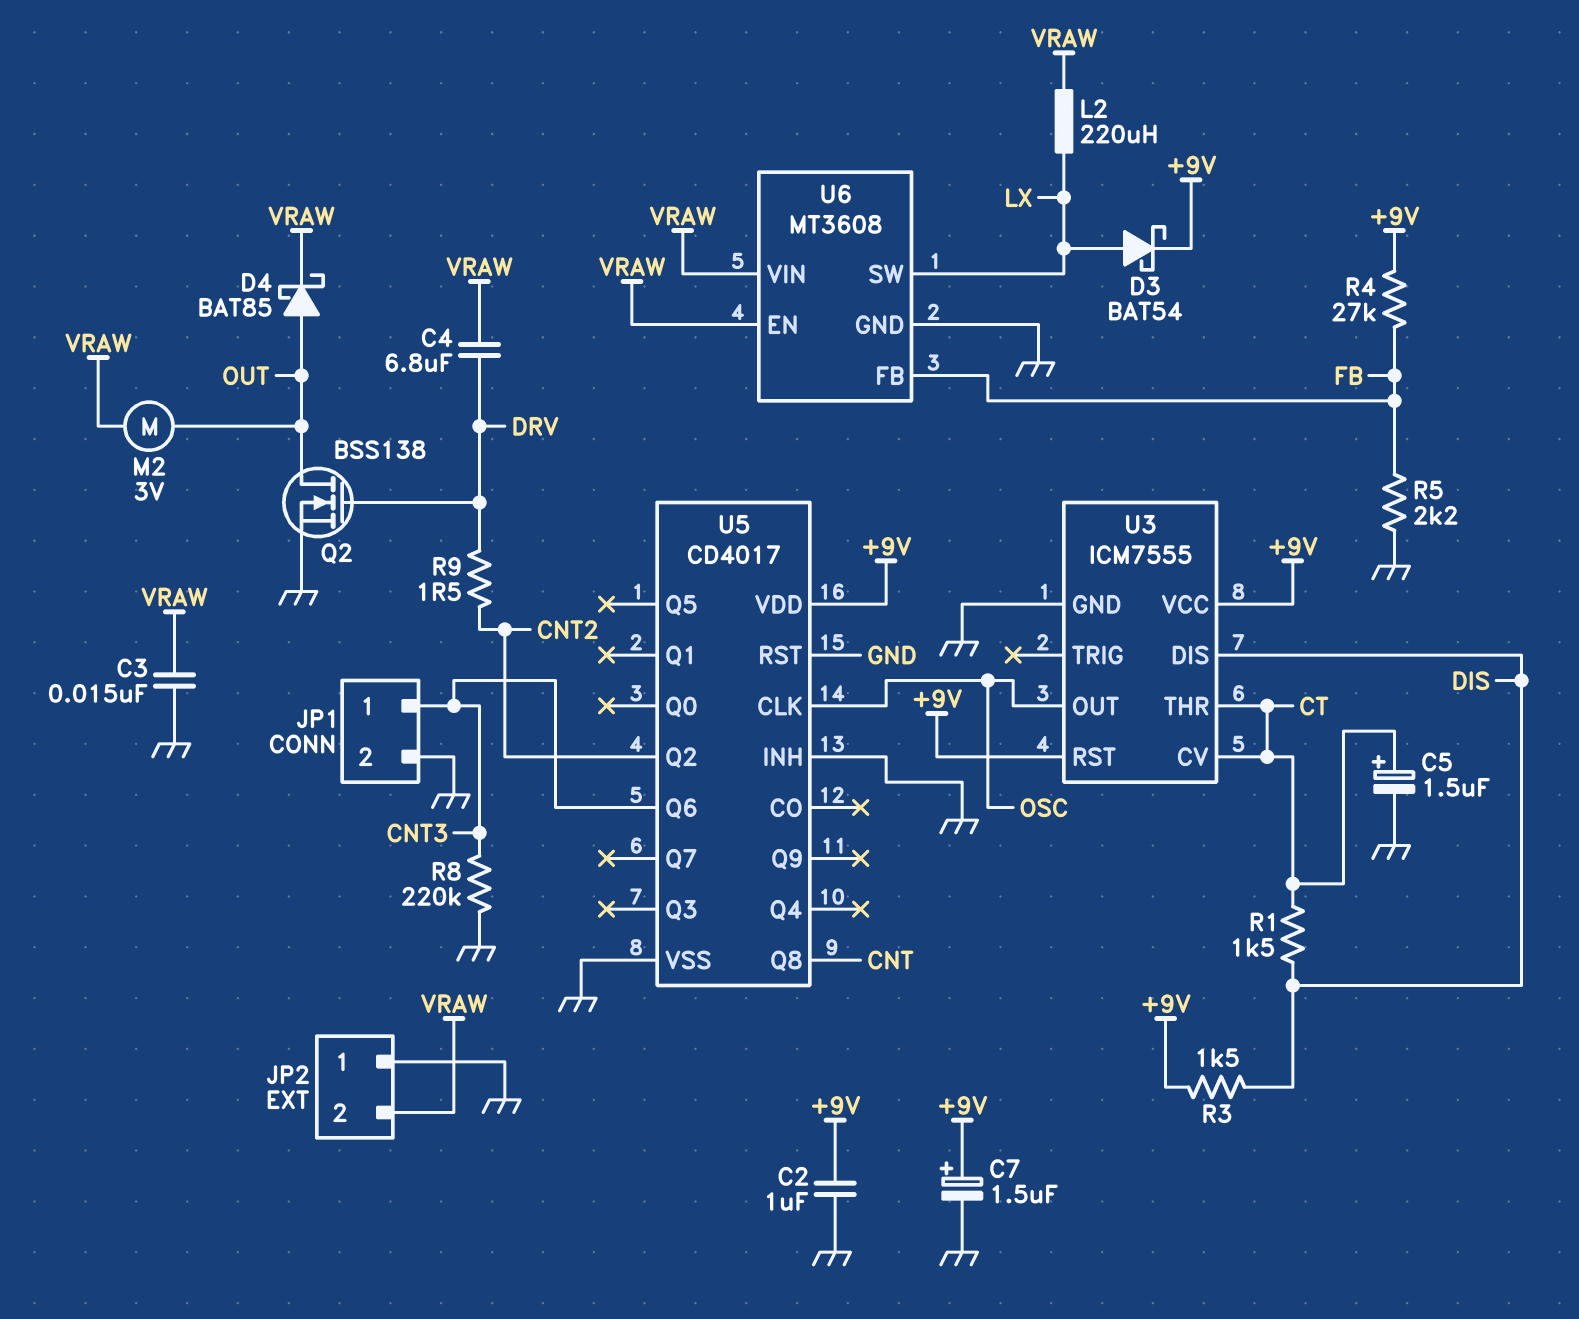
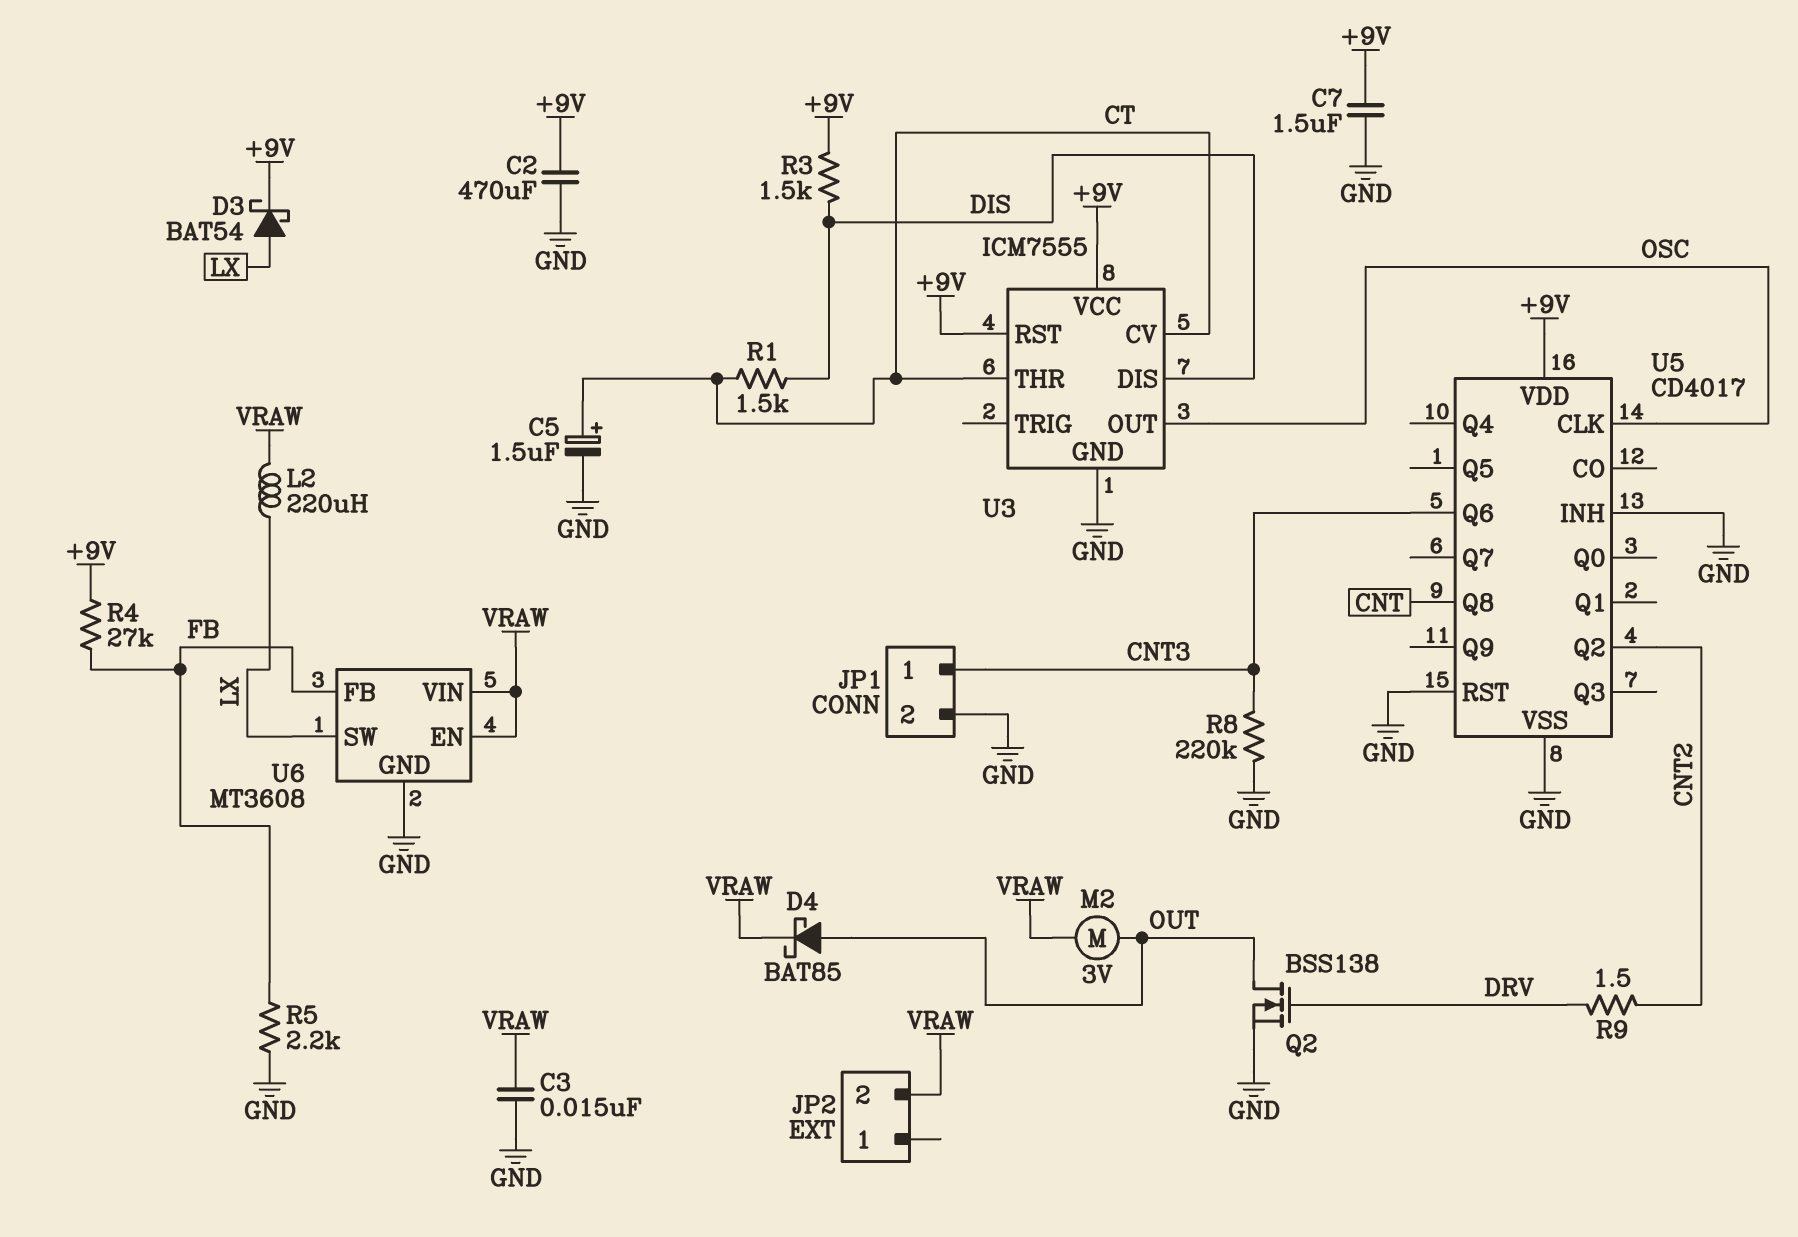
C2: 1uF (+9V, GND) -> 470uF (+9V, GND)
C4: 6.8uF (DRV, VRAW) -> none
C7: 1.5uF (plus +9V, minus GND) -> 1.5uF (+9V, GND)
JP2 pin 1: GND -> none

